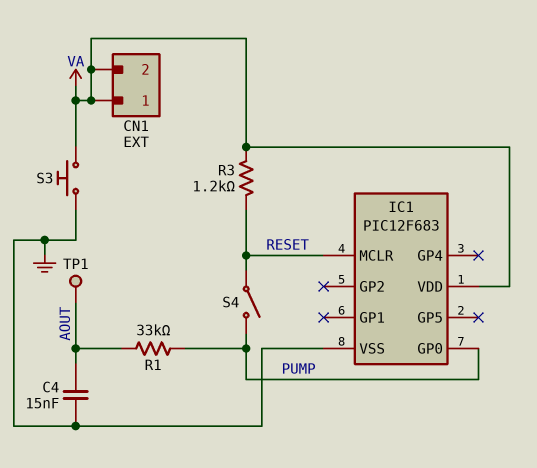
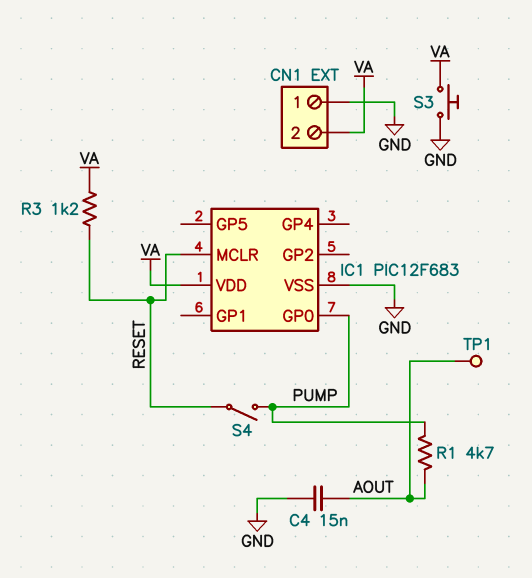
CN1 pin 1: VA -> GND
R1: 33k (AOUT, PUMP) -> 4.7k (AOUT, PUMP)

